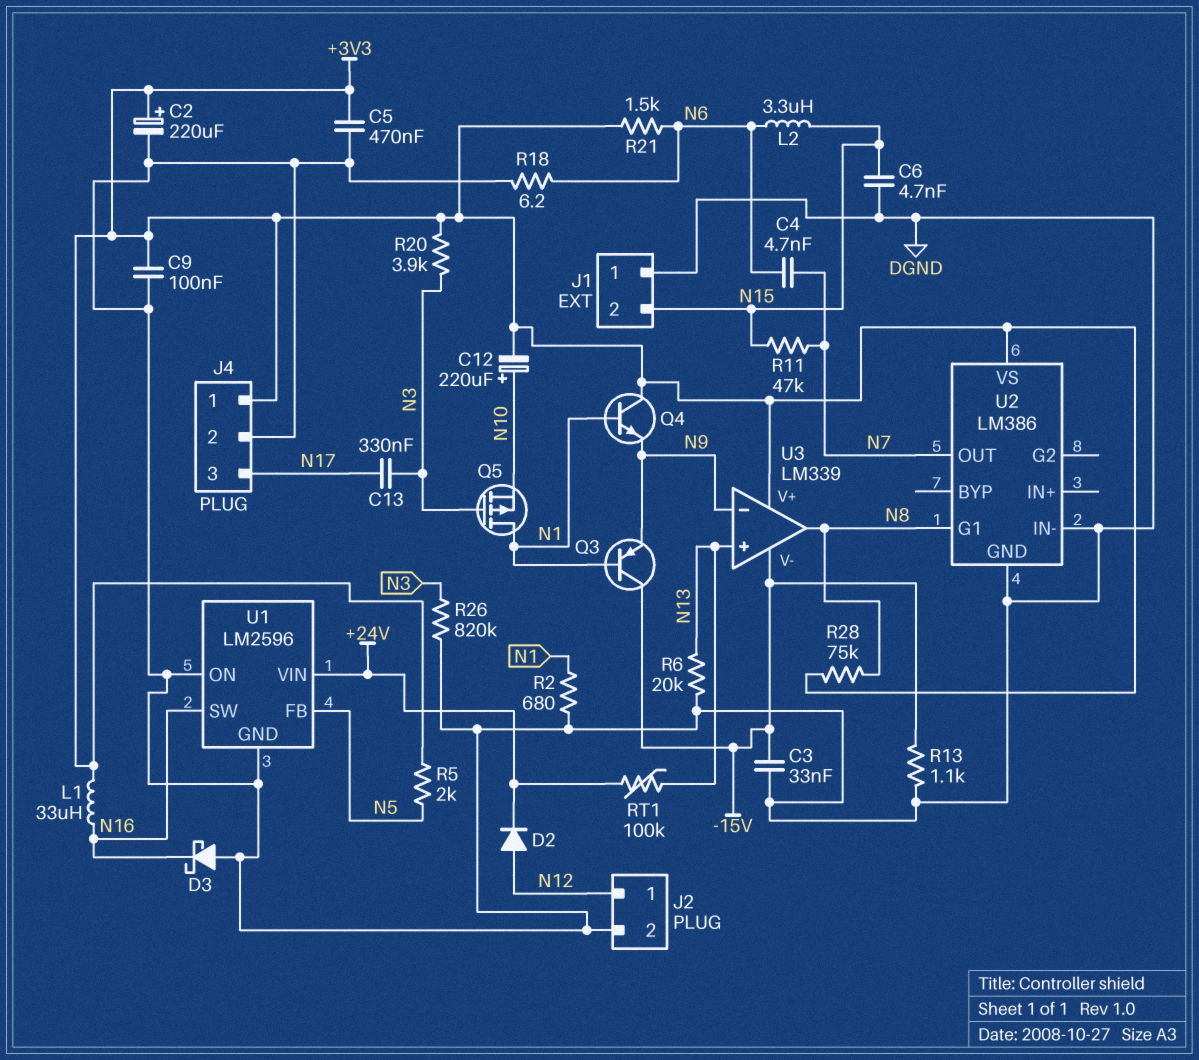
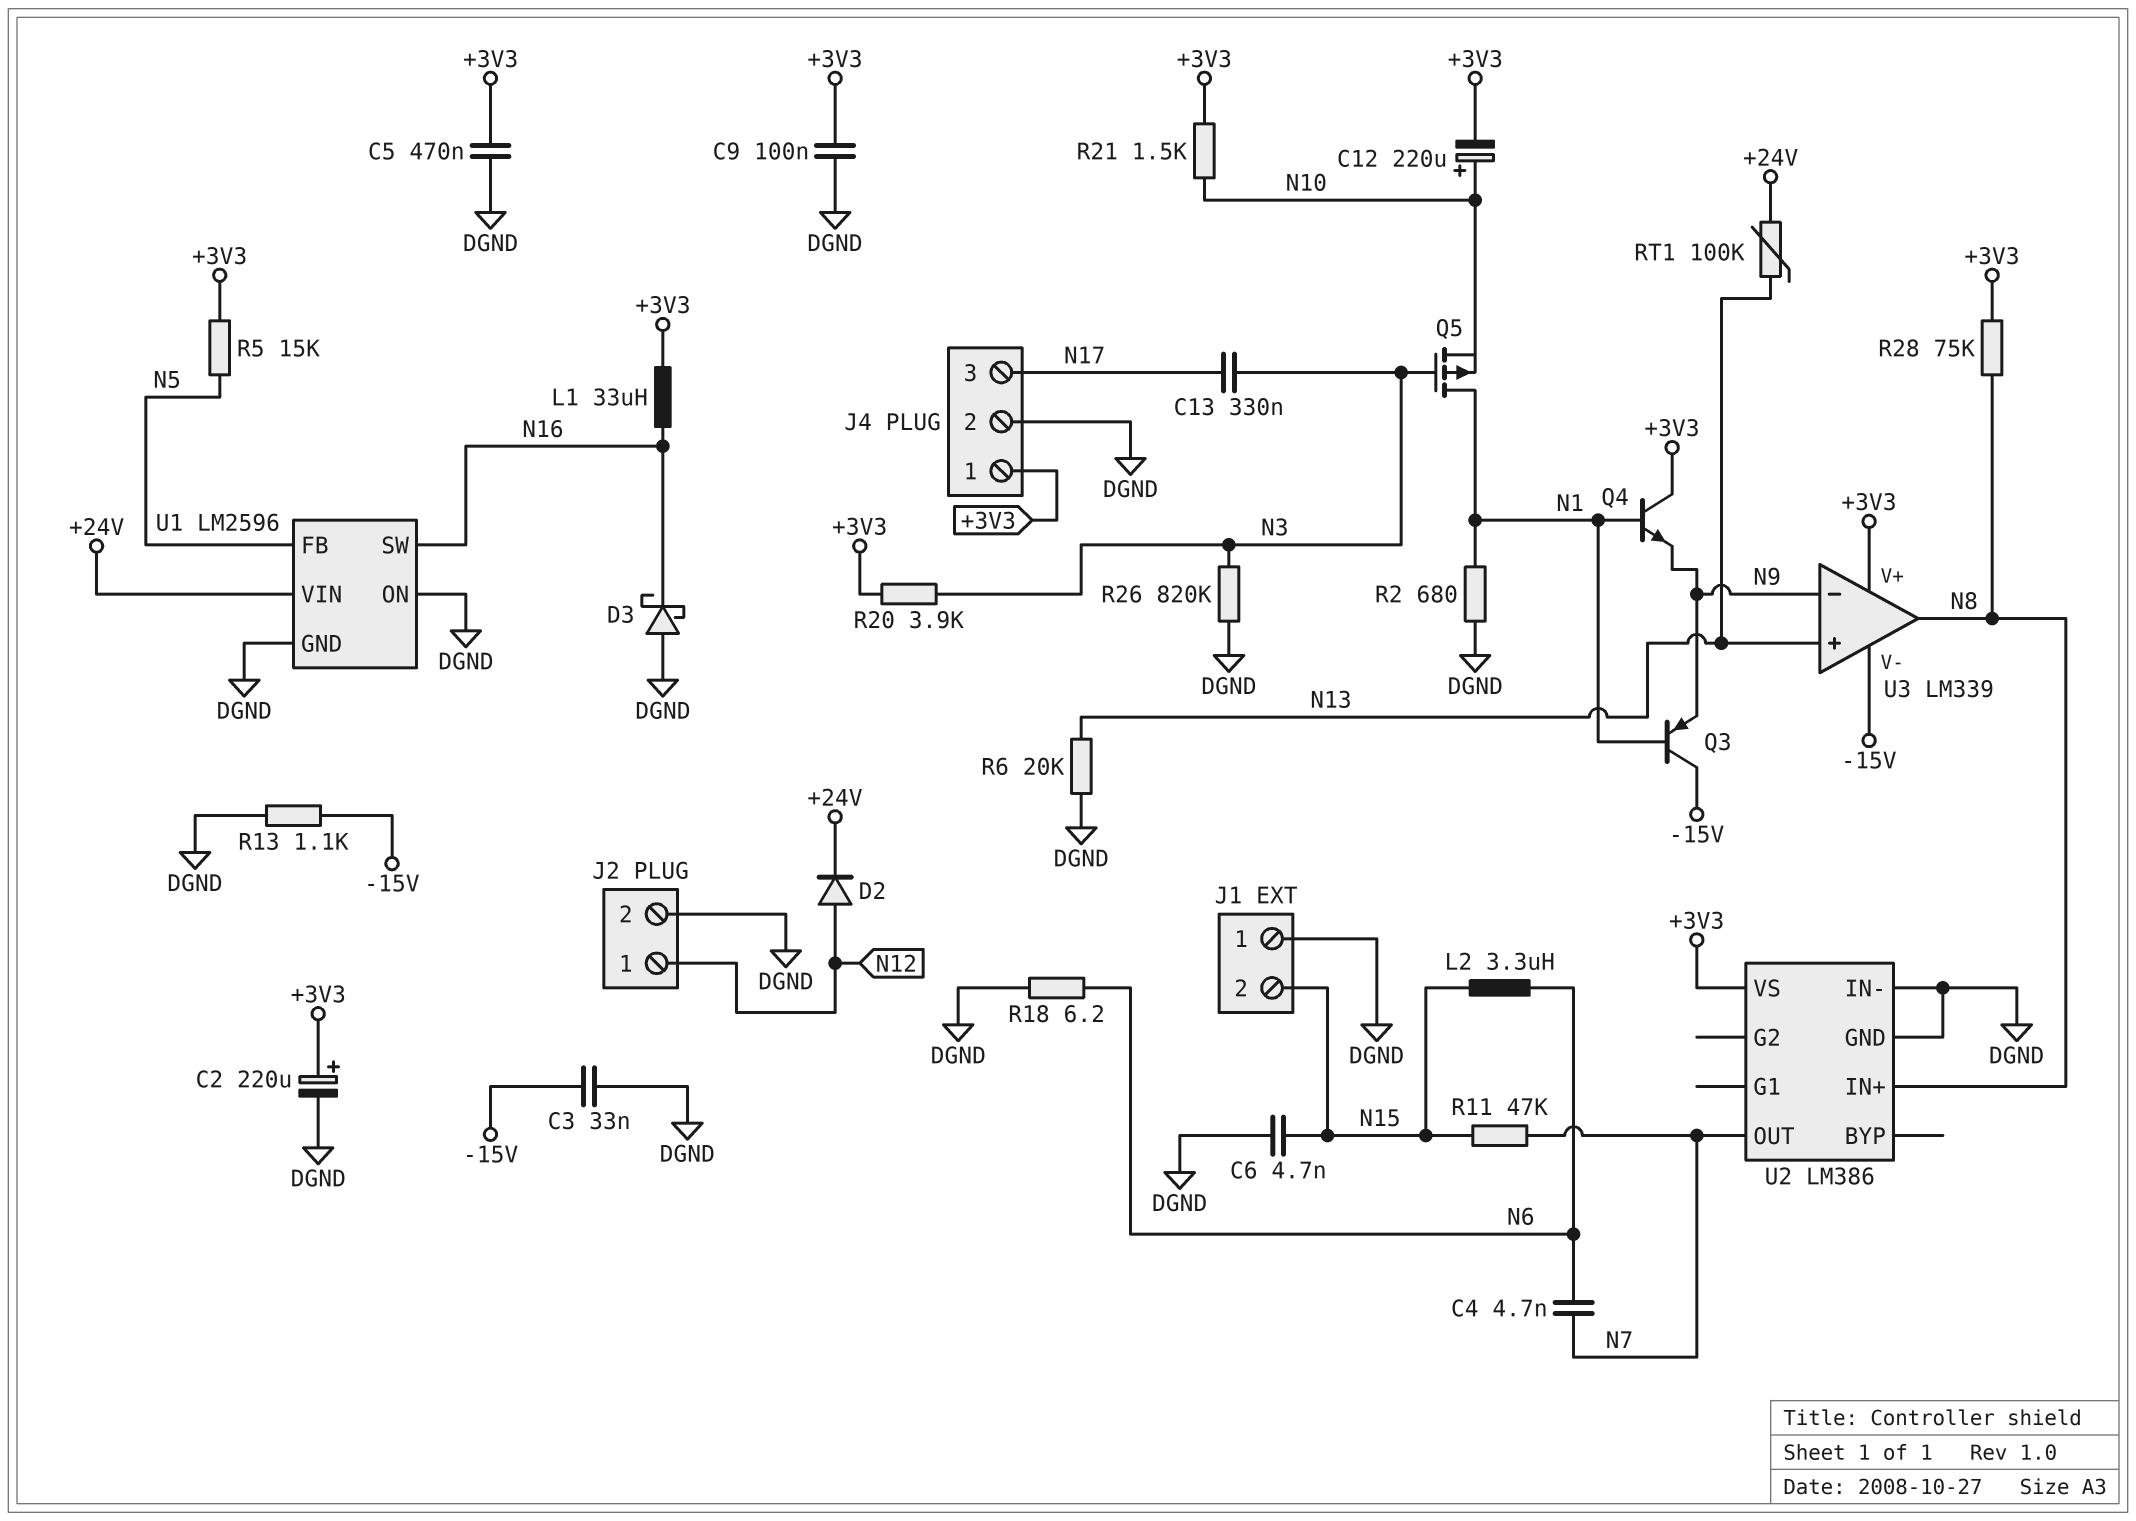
R5: 2k (+3V3, N5) -> 15k (+3V3, N5)
R21: 1.5k (+3V3, N6) -> 1.5k (+3V3, N10)
U2 pin G1: N8 -> none
U2 pin IN+: none -> N8

